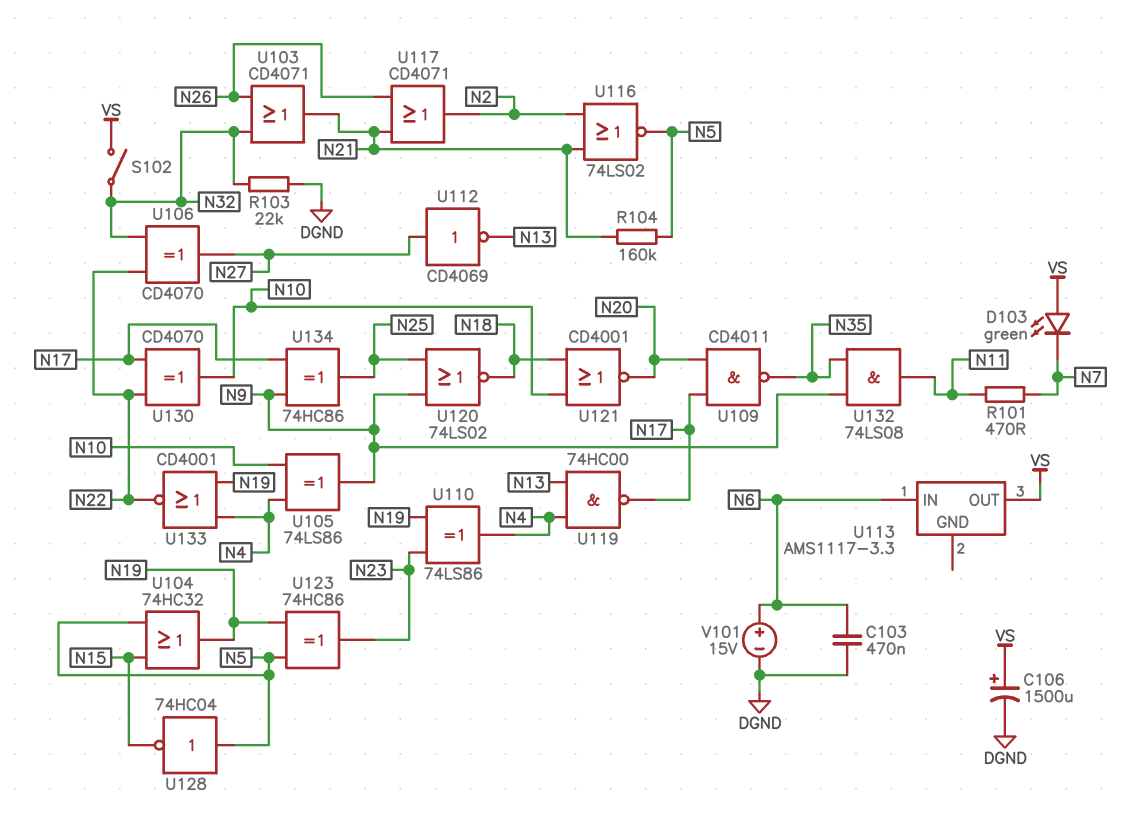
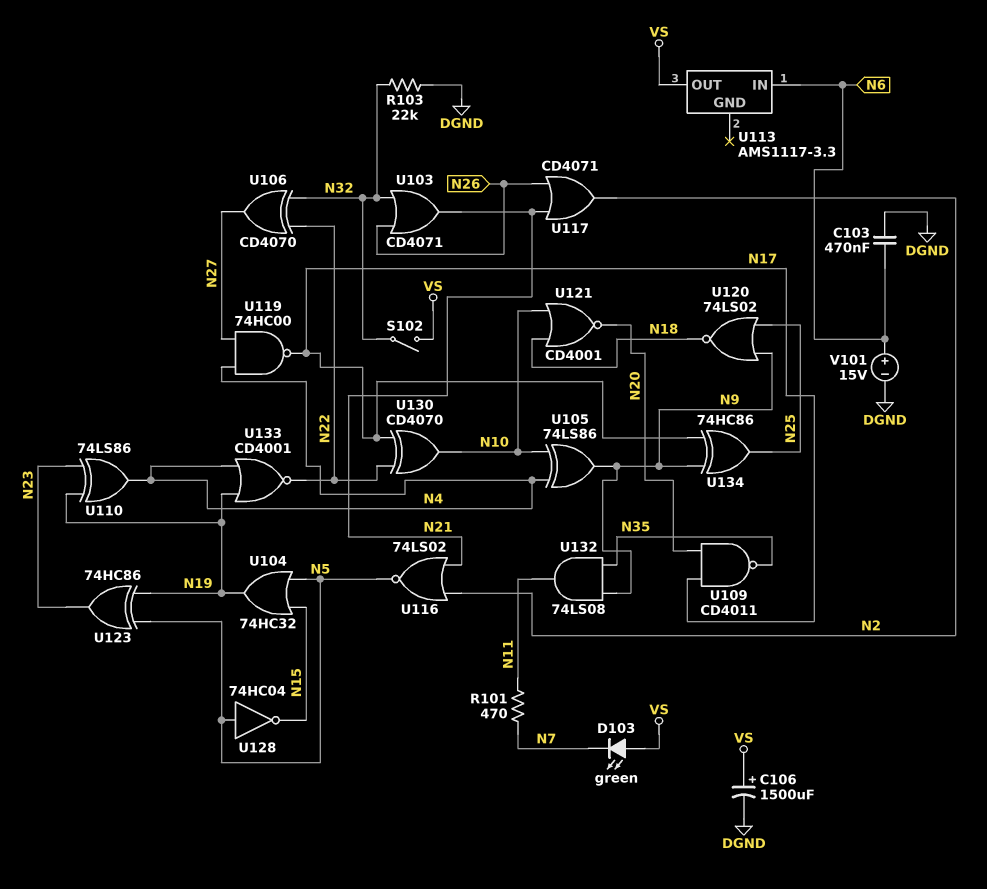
R104: 160k (N5, N21) -> none
U112: NOT CD4069 (in N27, out N13) -> none
U119: NAND 74HC00 (in N4, in N13, out N17) -> NAND 74HC00 (in N4, in N27, out N17)

